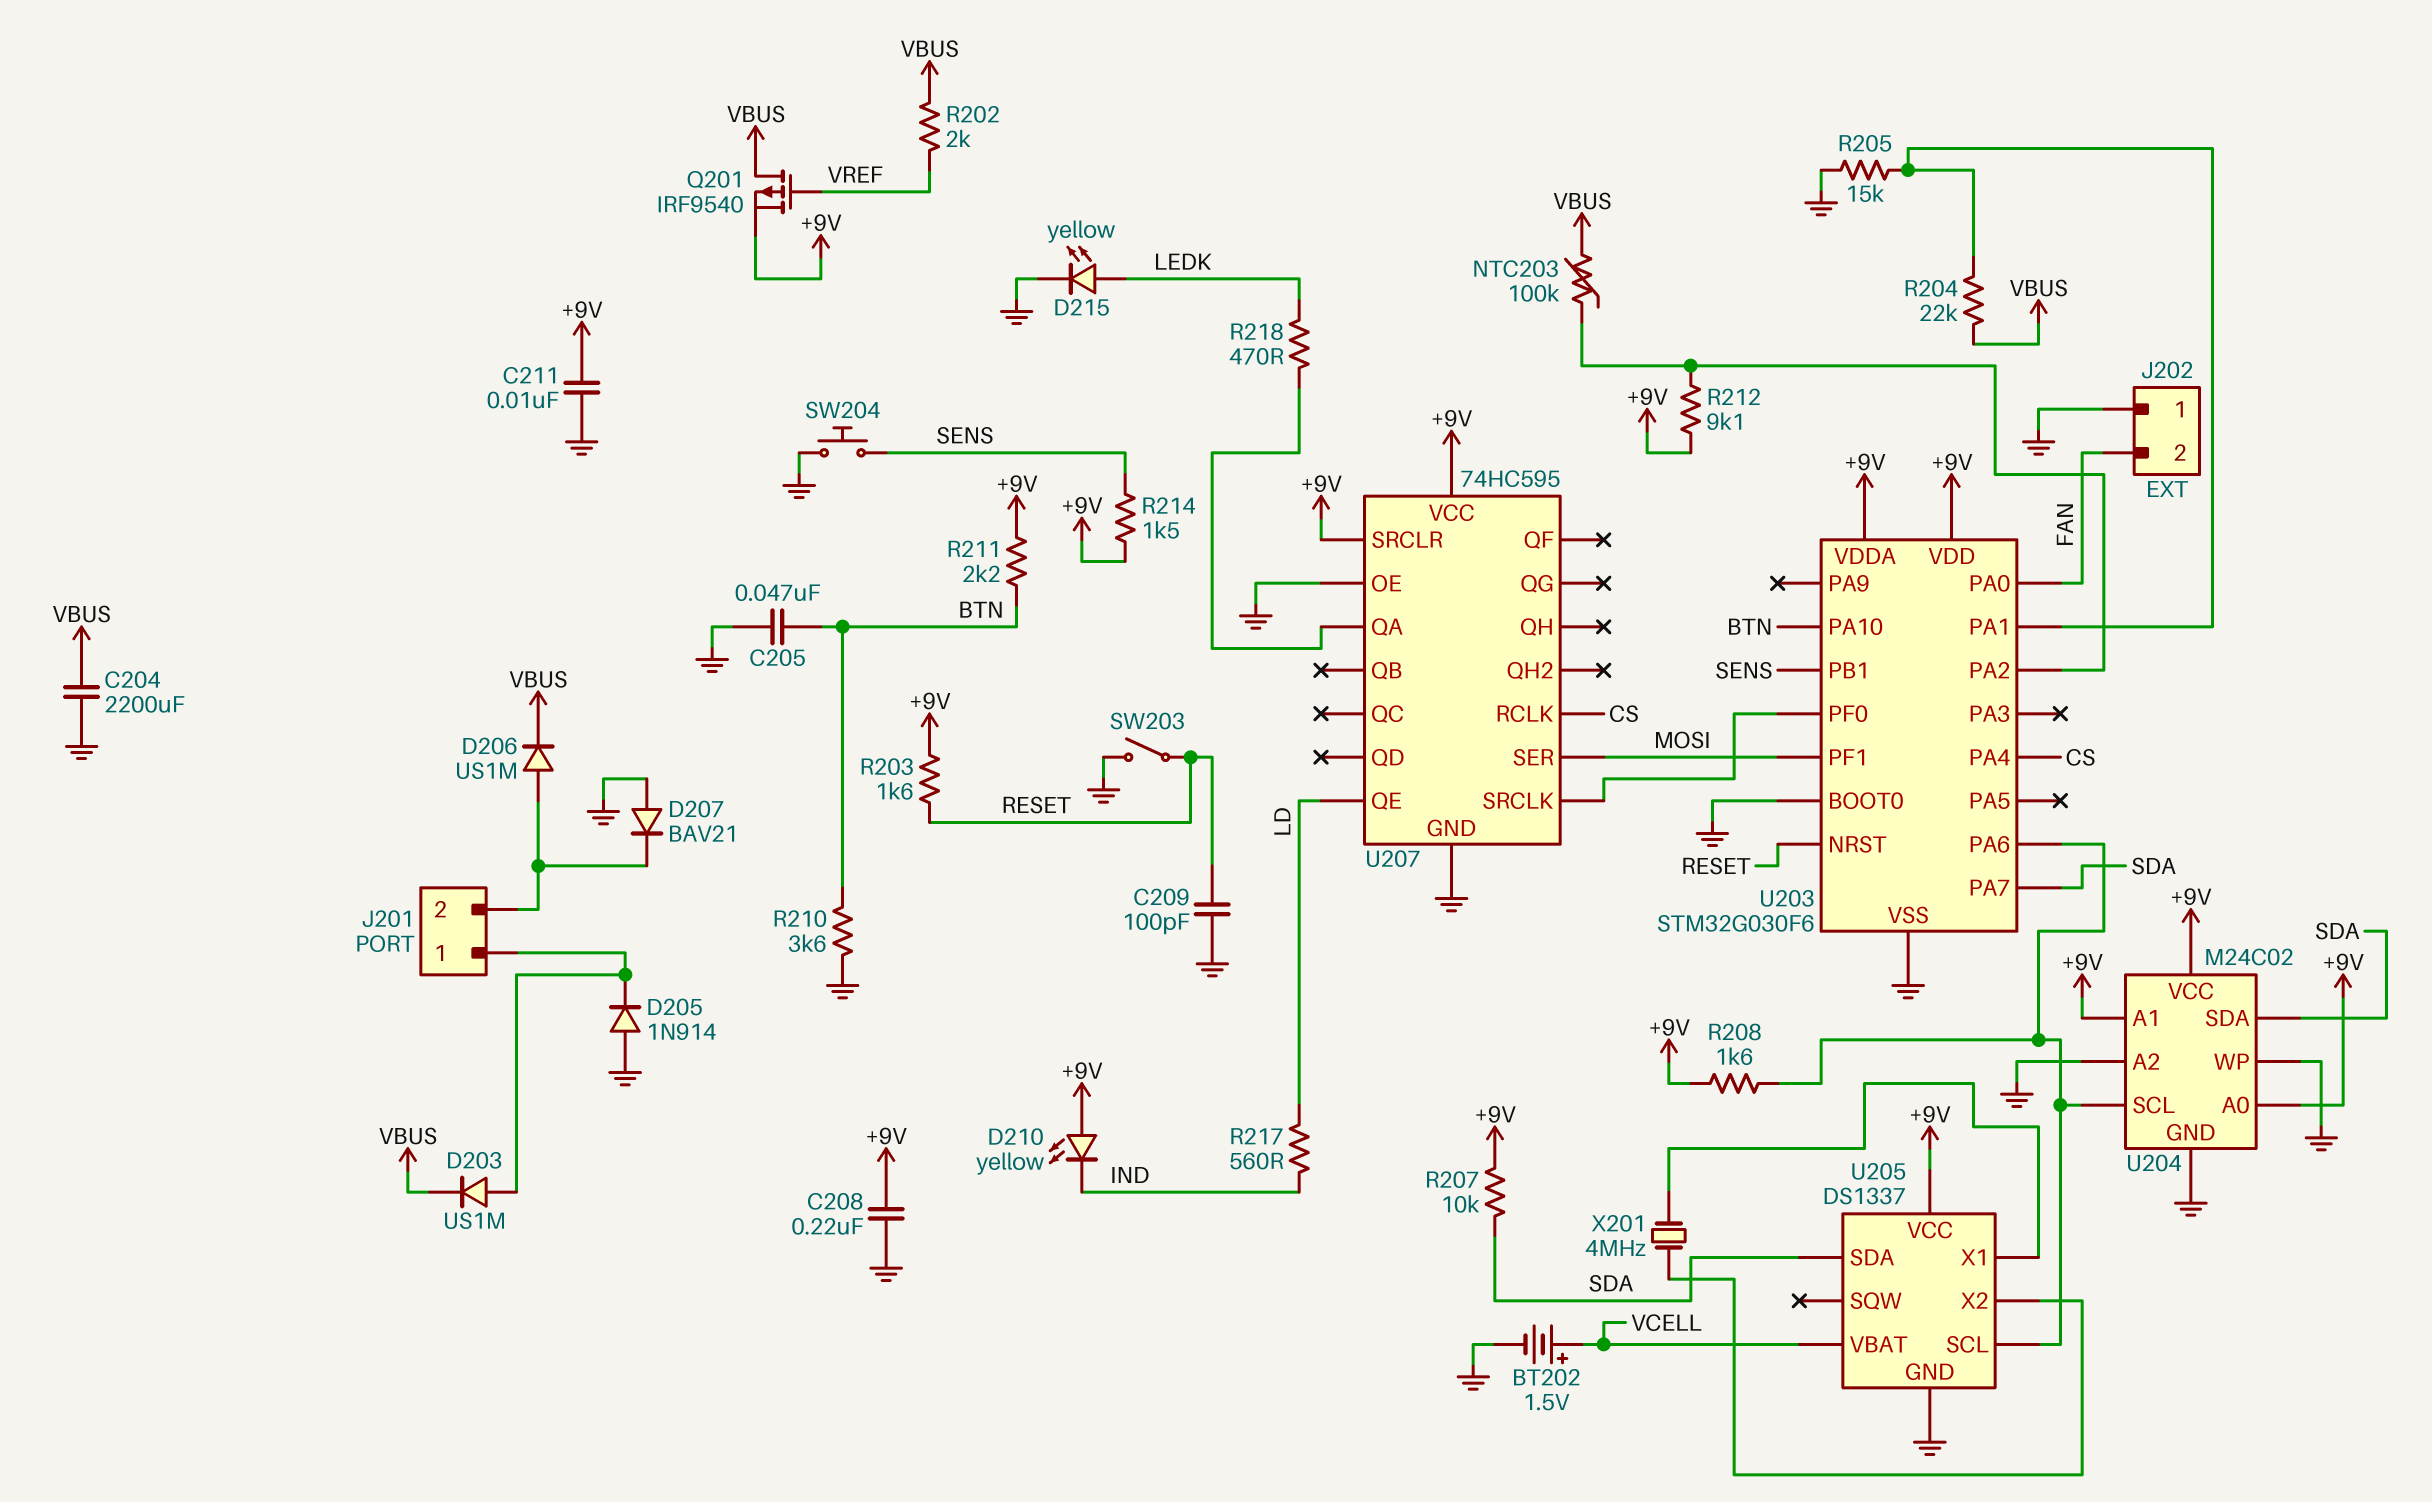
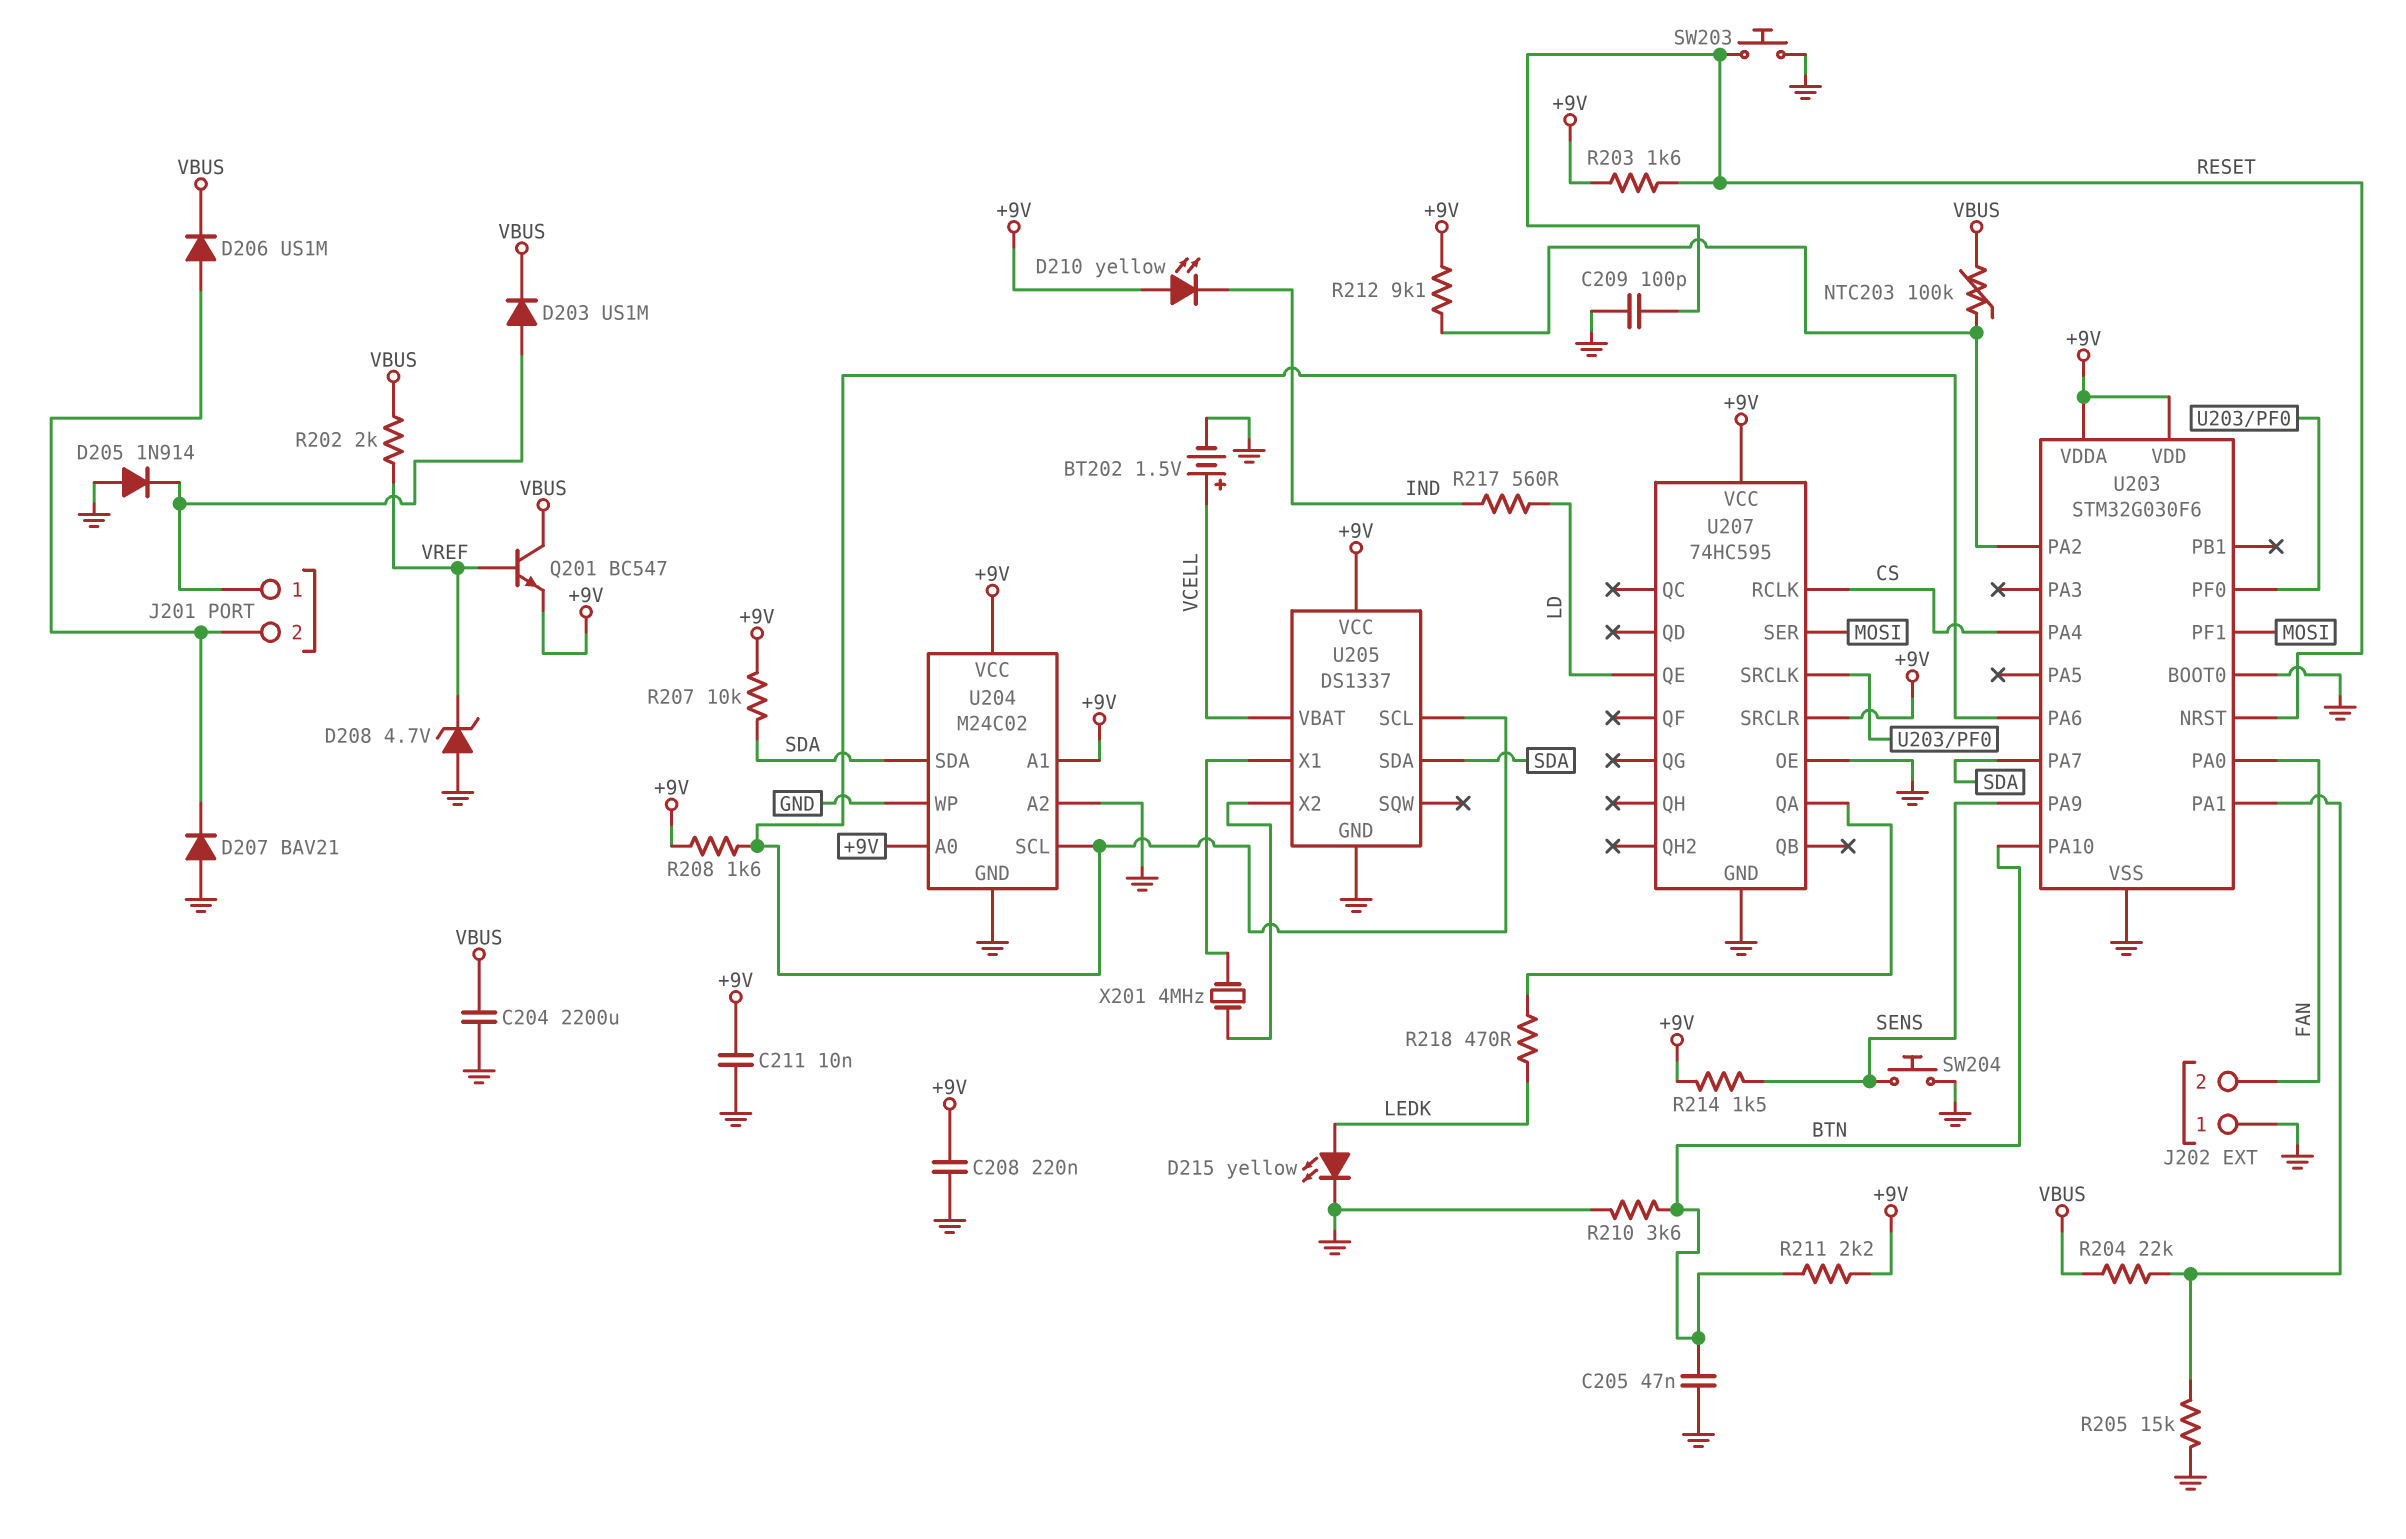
D208: none -> zener 4.7V (A GND, K VREF)
Q201: PMOS IRF9540 (G VREF, D VBUS, S +9V) -> NPN BC547 (B VREF, C VBUS, E +9V)
SW203: switch (GND, RESET) -> button (GND, RESET)
U203 pin PA9: none -> SENS
U203 pin PB1: SENS -> none

